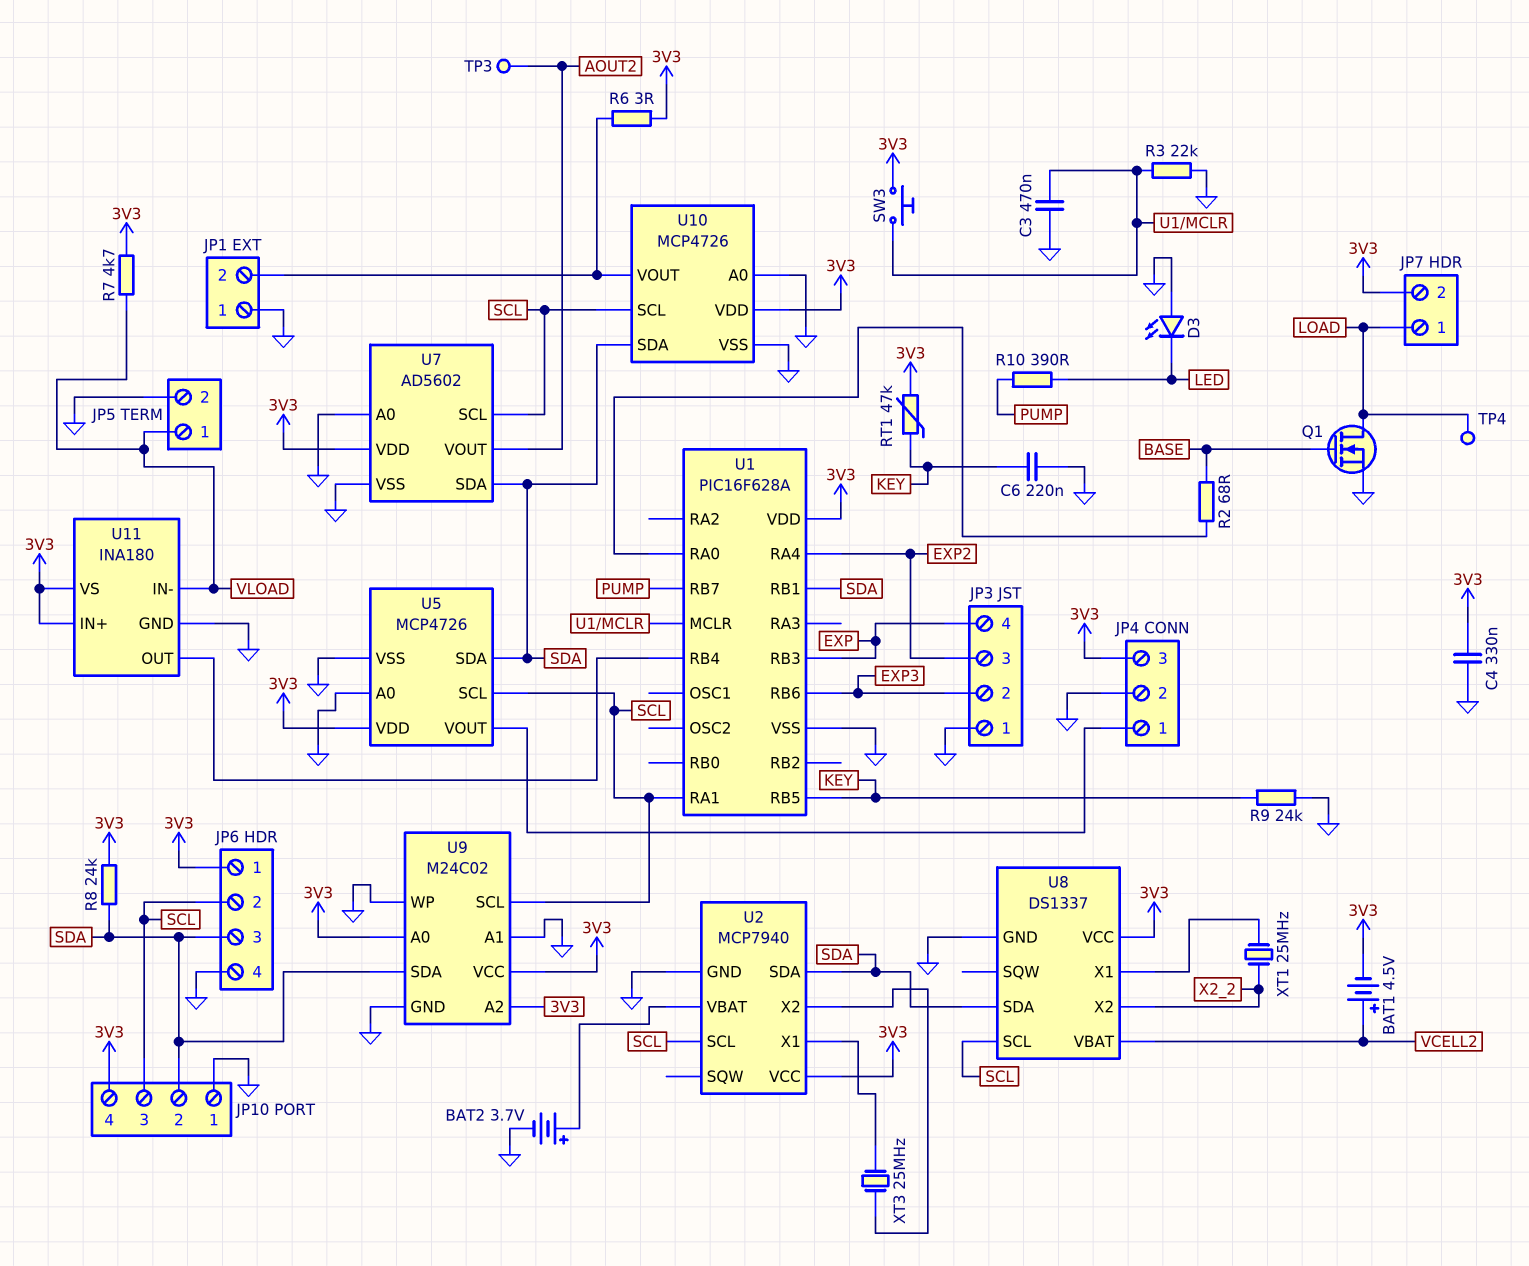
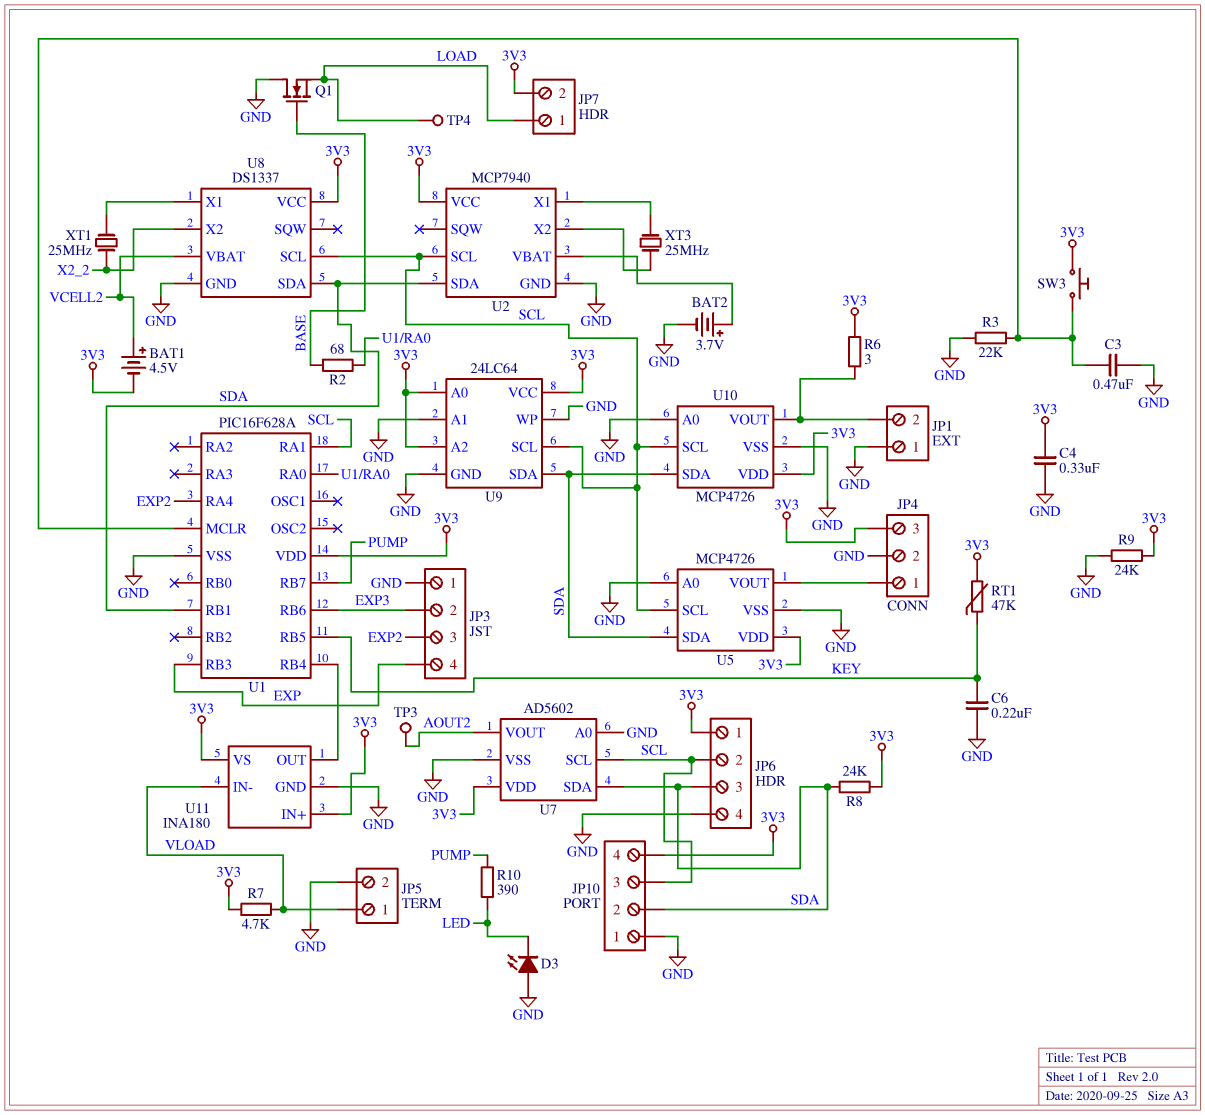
Q1: NMOS (G BASE, D LOAD, S GND) -> NMOS (G BASE, D GND, S LOAD)
R9: 24k (GND, KEY) -> 24k (3V3, GND)
U9: M24C02 -> 24LC64

